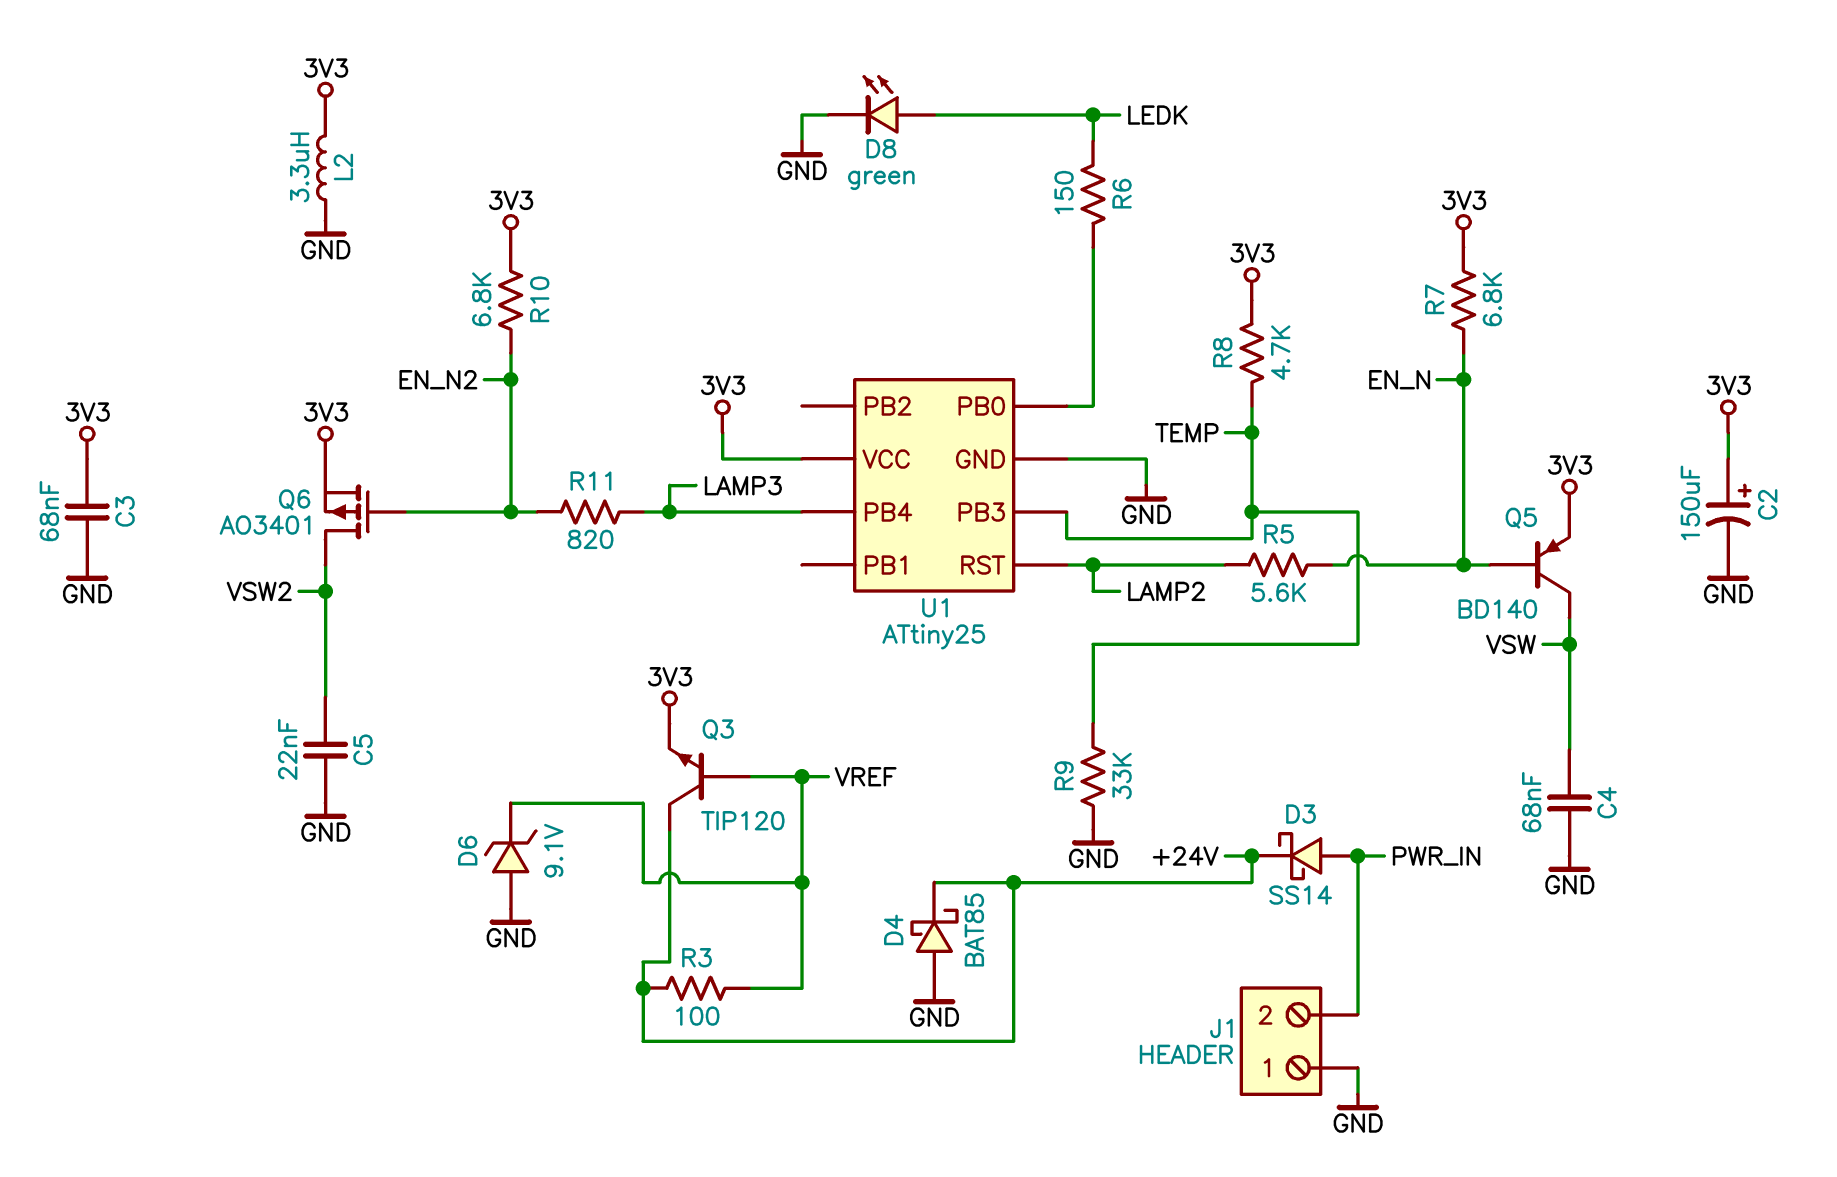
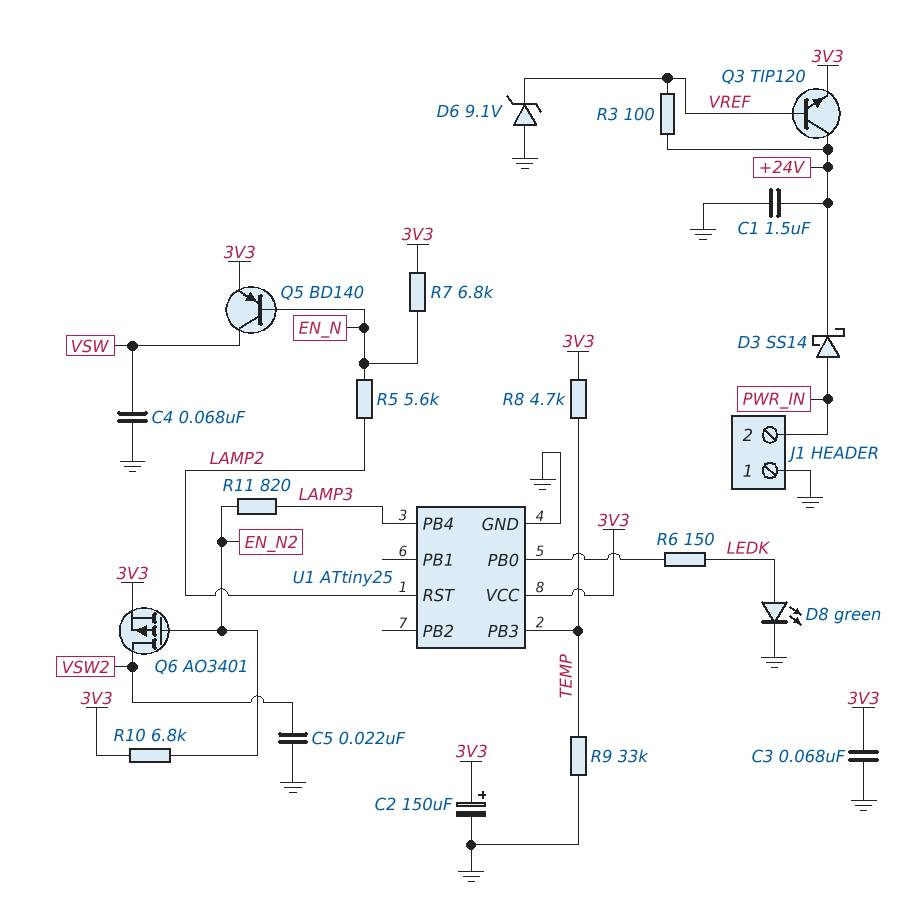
C1: none -> 1.5uF (+24V, GND)
D4: schottky BAT85 (A GND, K +24V) -> none
L2: 3.3uH (3V3, GND) -> none

